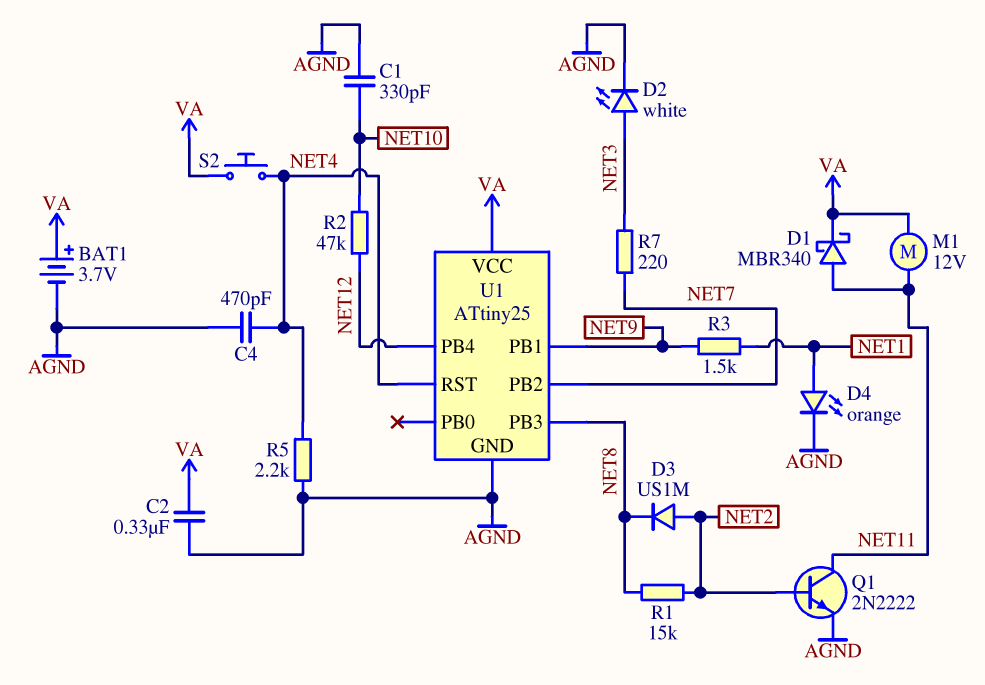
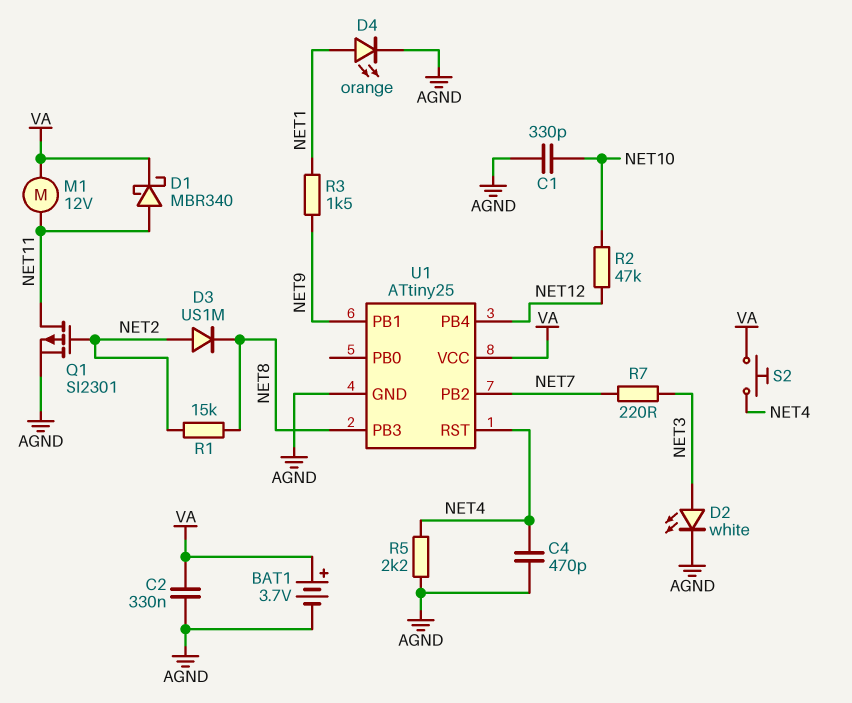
Q1: NPN 2N2222 (B NET2, C NET11, E AGND) -> PMOS SI2301 (G NET2, D NET11, S AGND)

